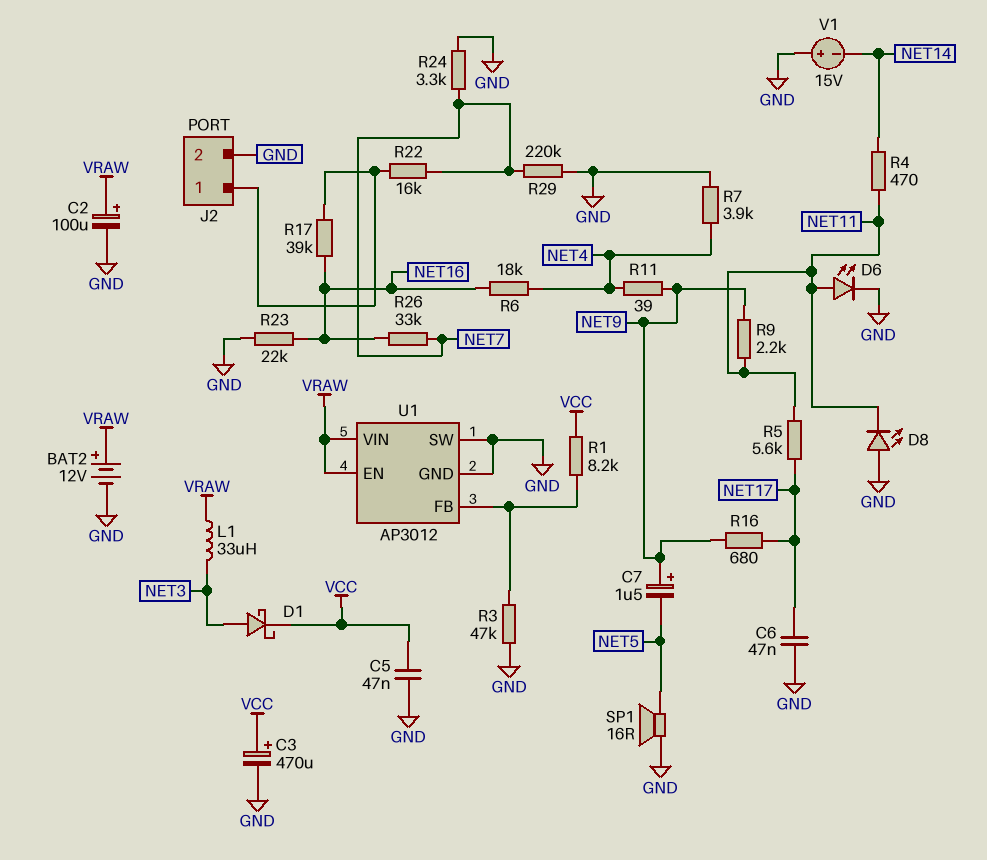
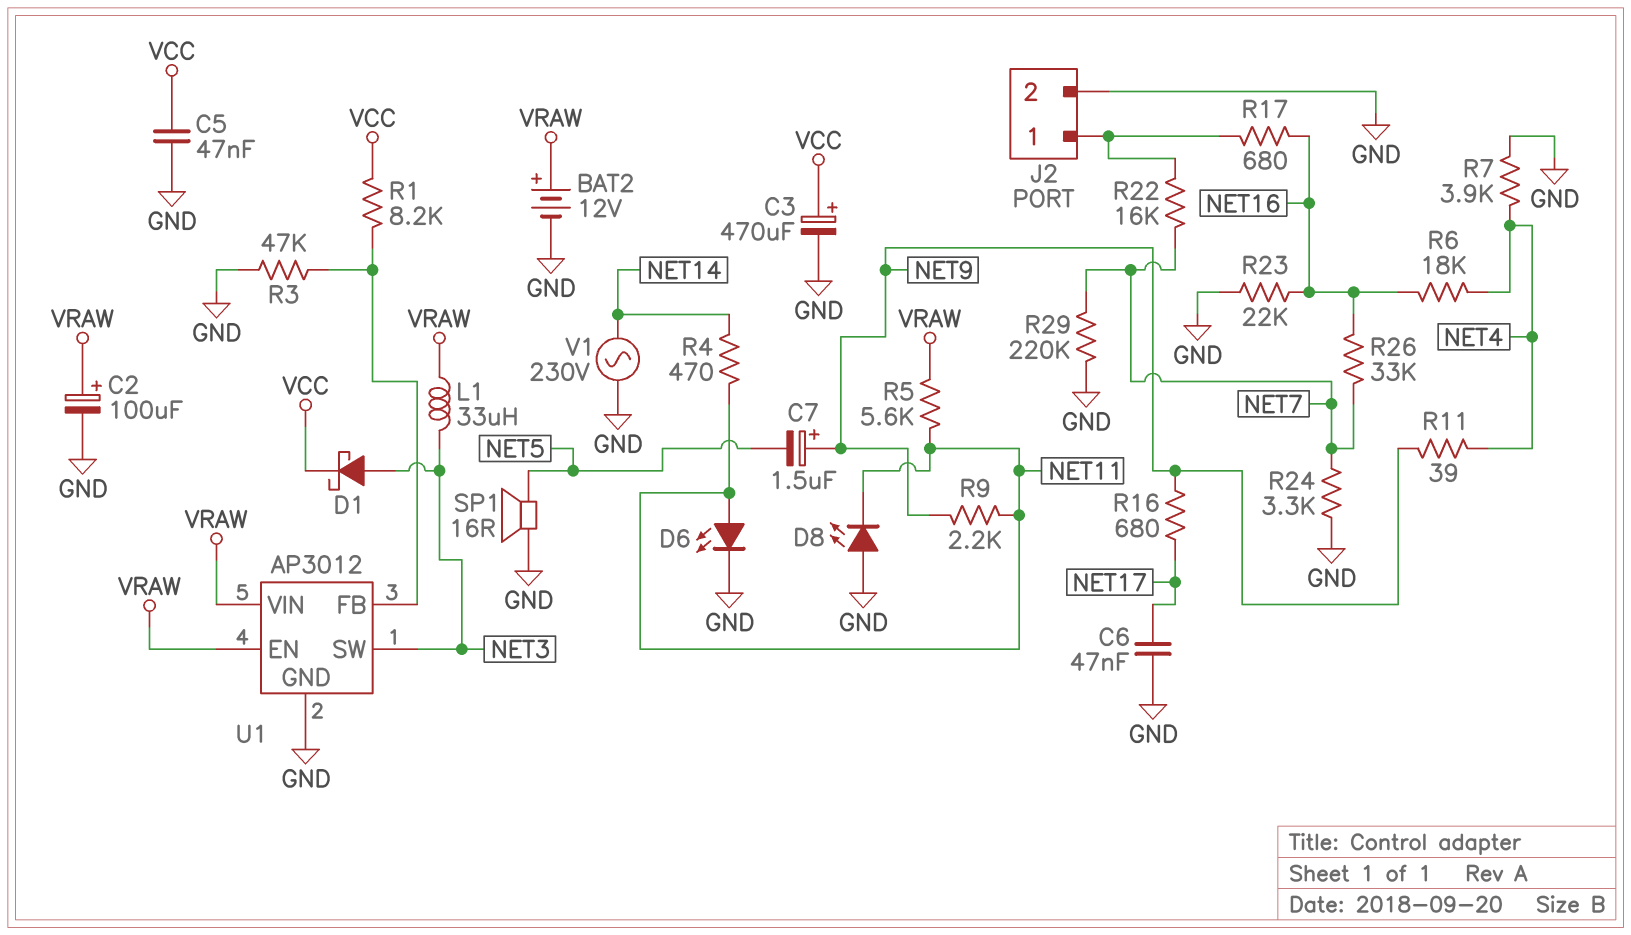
R5: 5.6k (NET11, NET17) -> 5.6k (NET11, VRAW)
R17: 39k (J2/1, NET16) -> 680 (J2/1, NET16)
U1 pin SW: GND -> NET3
V1: 15V (plus GND, minus NET14) -> AC 230V (GND, NET14)

